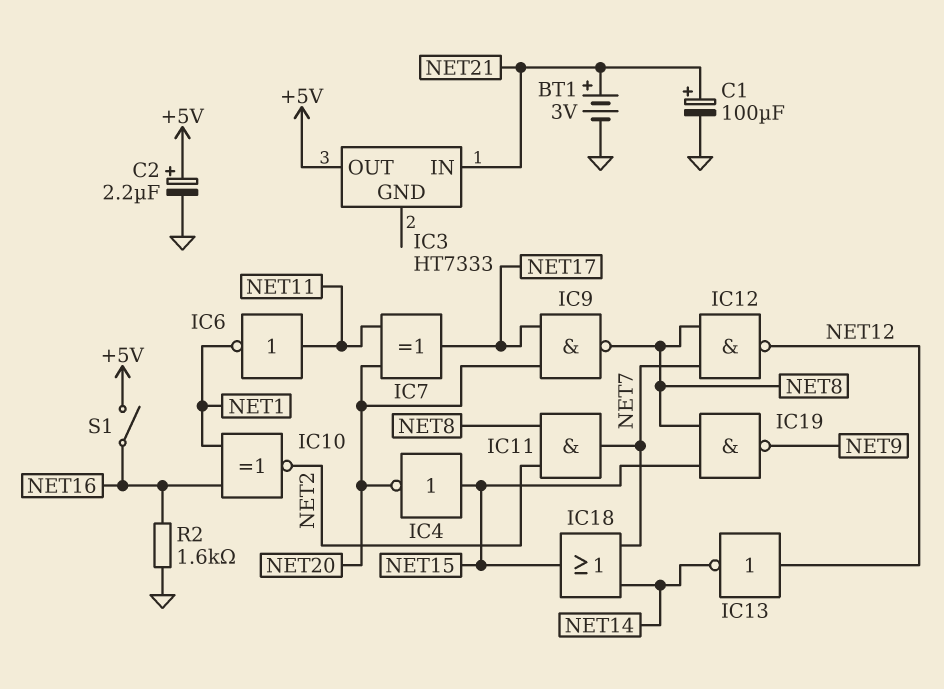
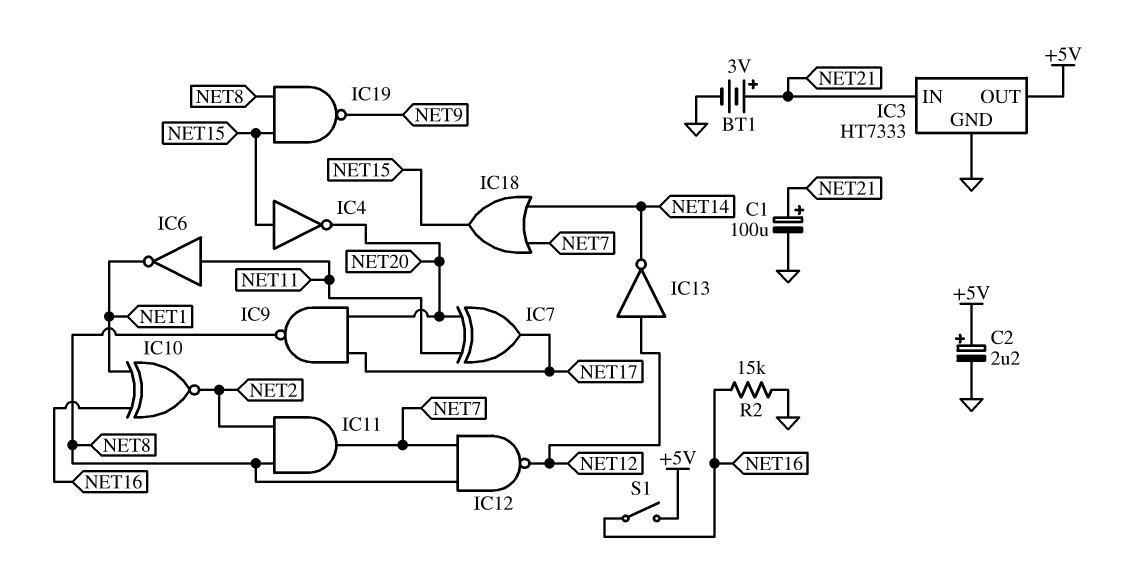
IC3 pin GND: none -> GND
R2: 1.6k (GND, NET16) -> 15k (GND, NET16)

